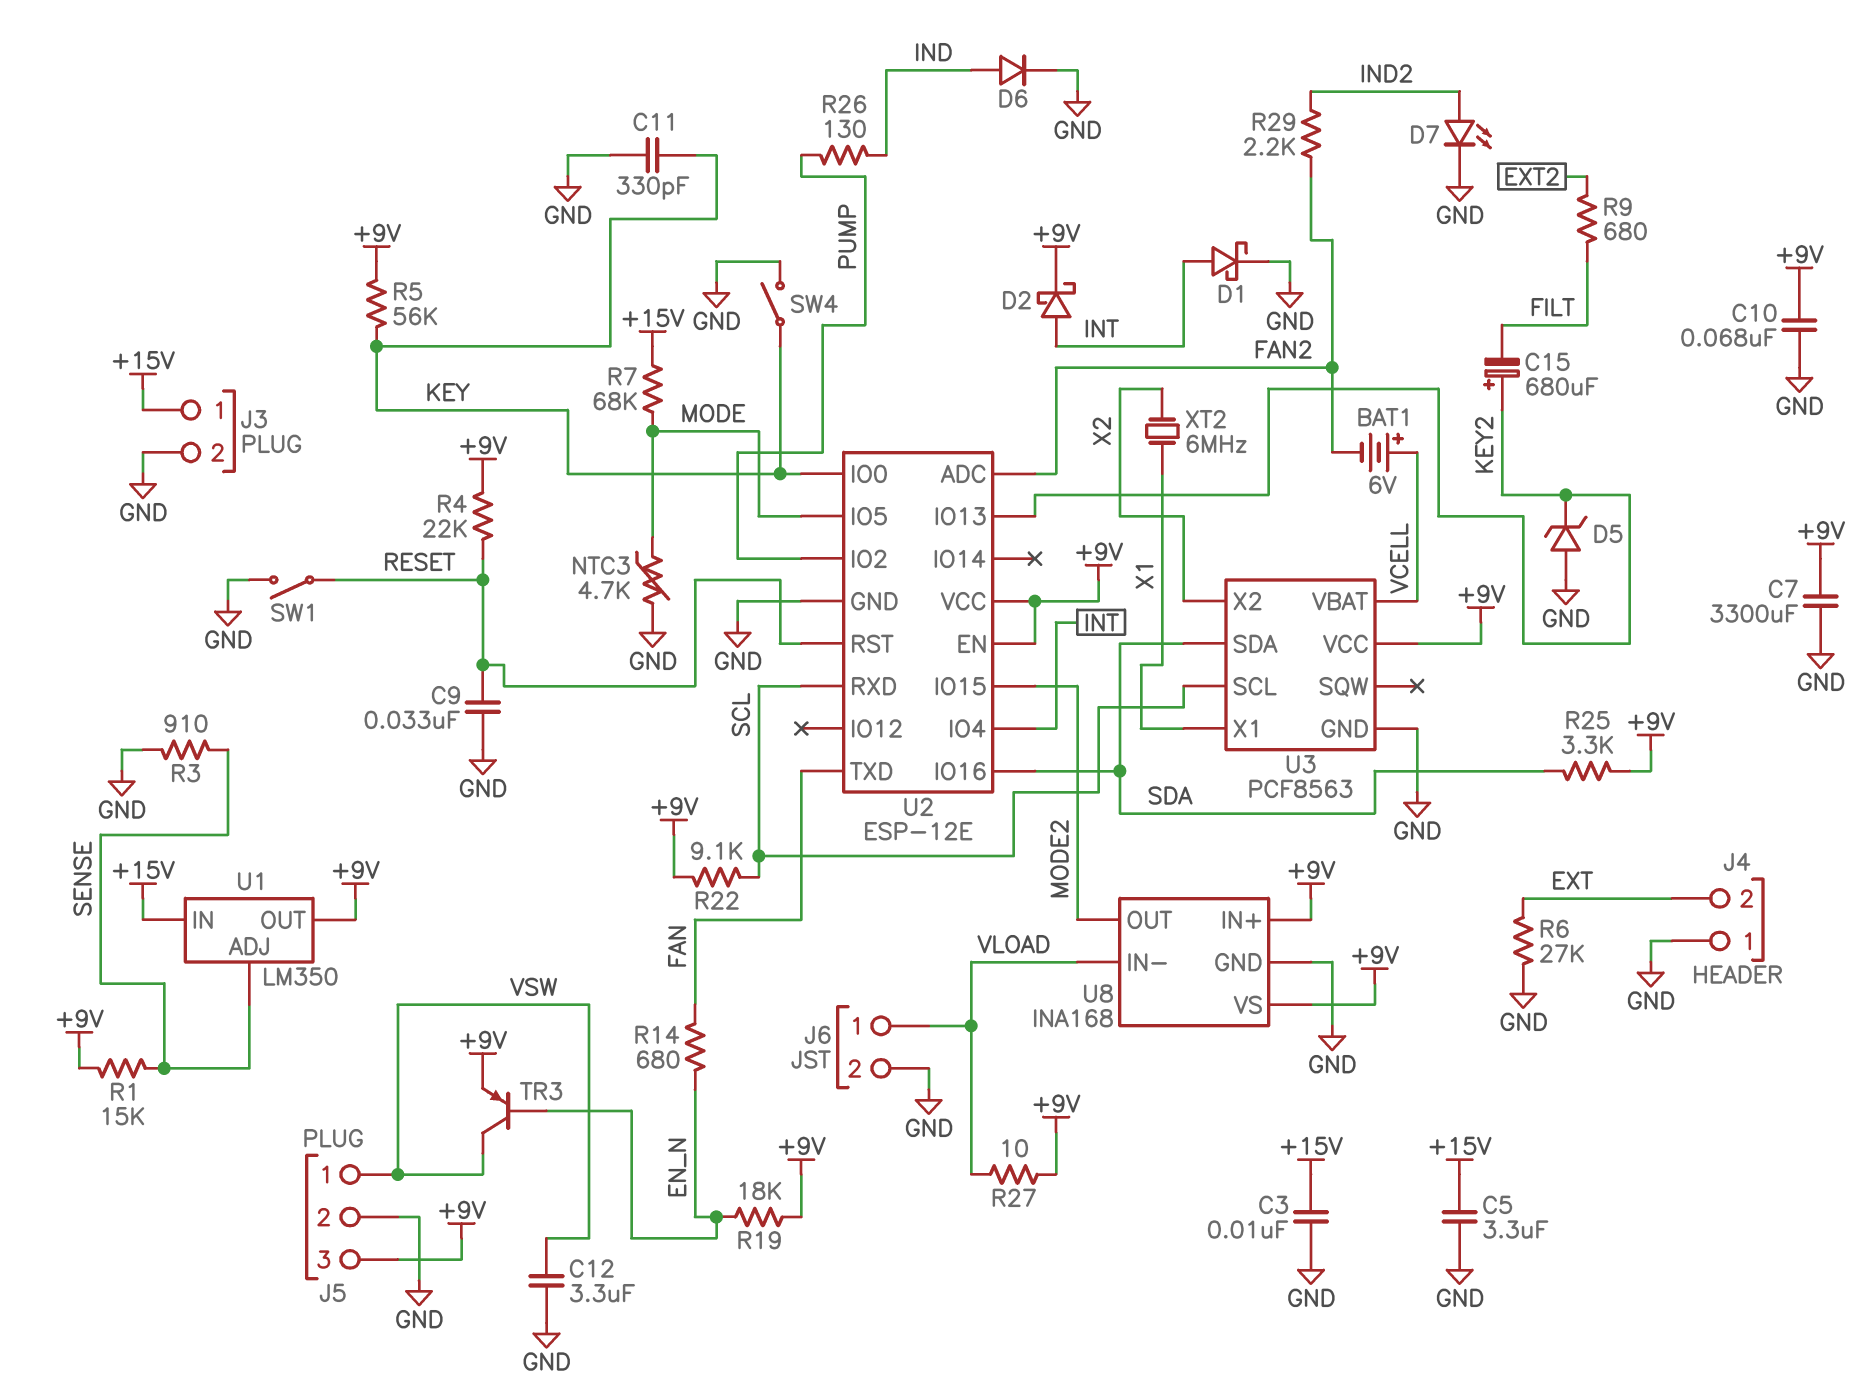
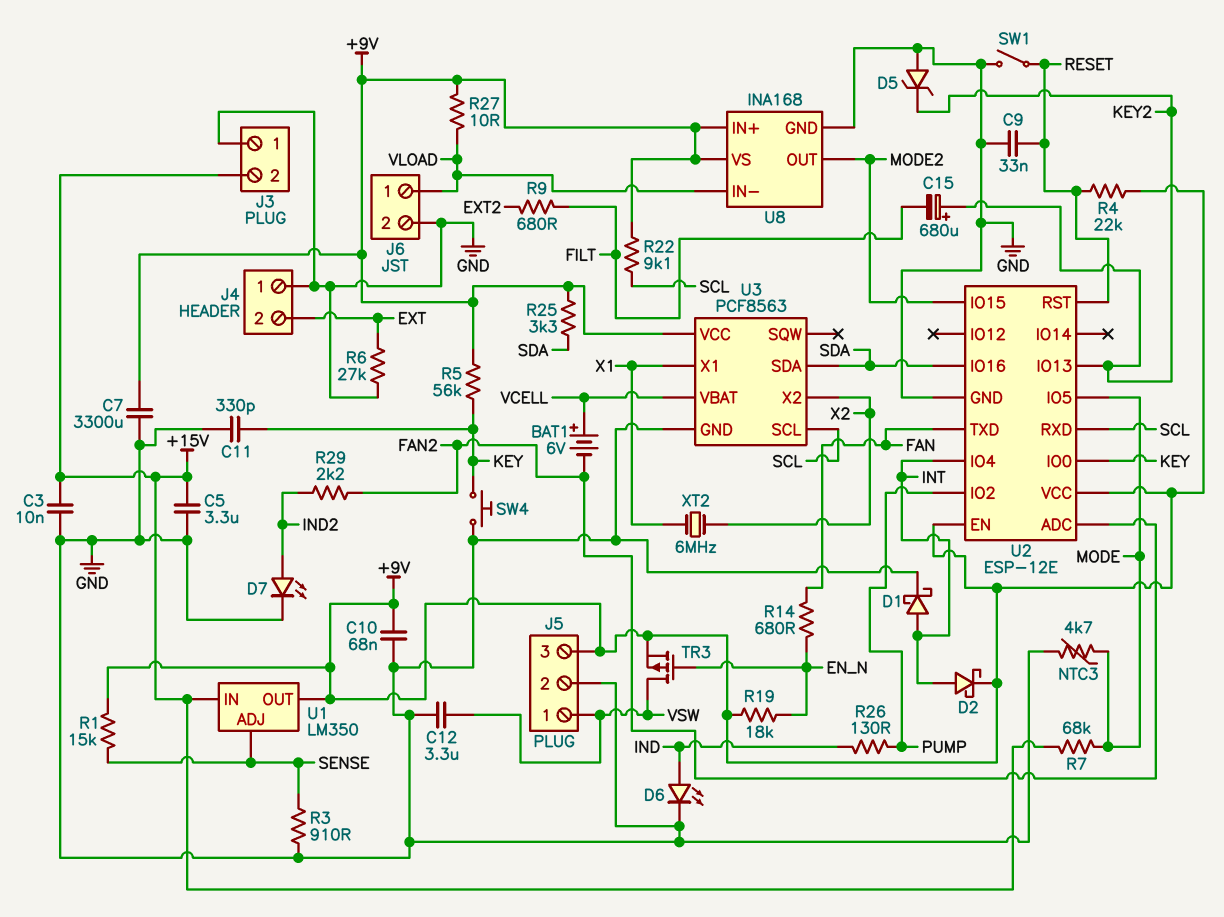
D6: diode (A IND, K GND) -> LED (A IND, K GND)
J3 pin 1: +15V -> GND
J3 pin 2: GND -> +15V
SW4: switch (GND, KEY) -> button (GND, KEY)
TR3: PNP (B EN_N, C VSW, E +9V) -> PMOS (G EN_N, D VSW, S +9V)

